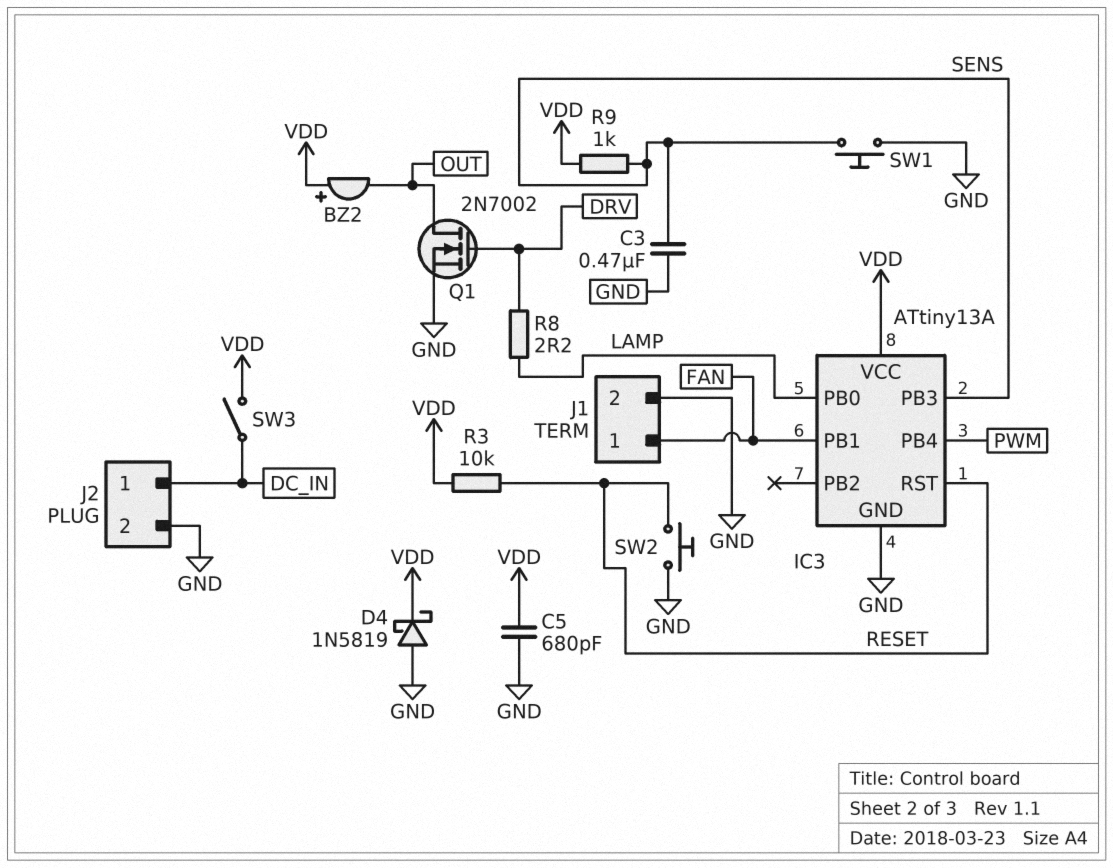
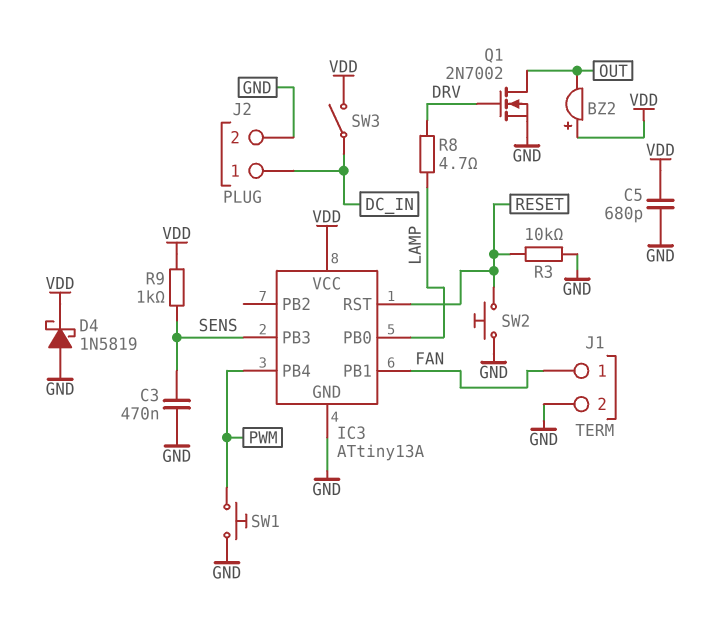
R3: 10k (RESET, VDD) -> 10k (GND, RESET)
R8: 2.2 (DRV, LAMP) -> 4.7 (DRV, LAMP)
SW1: button (GND, SENS) -> button (GND, PWM)

